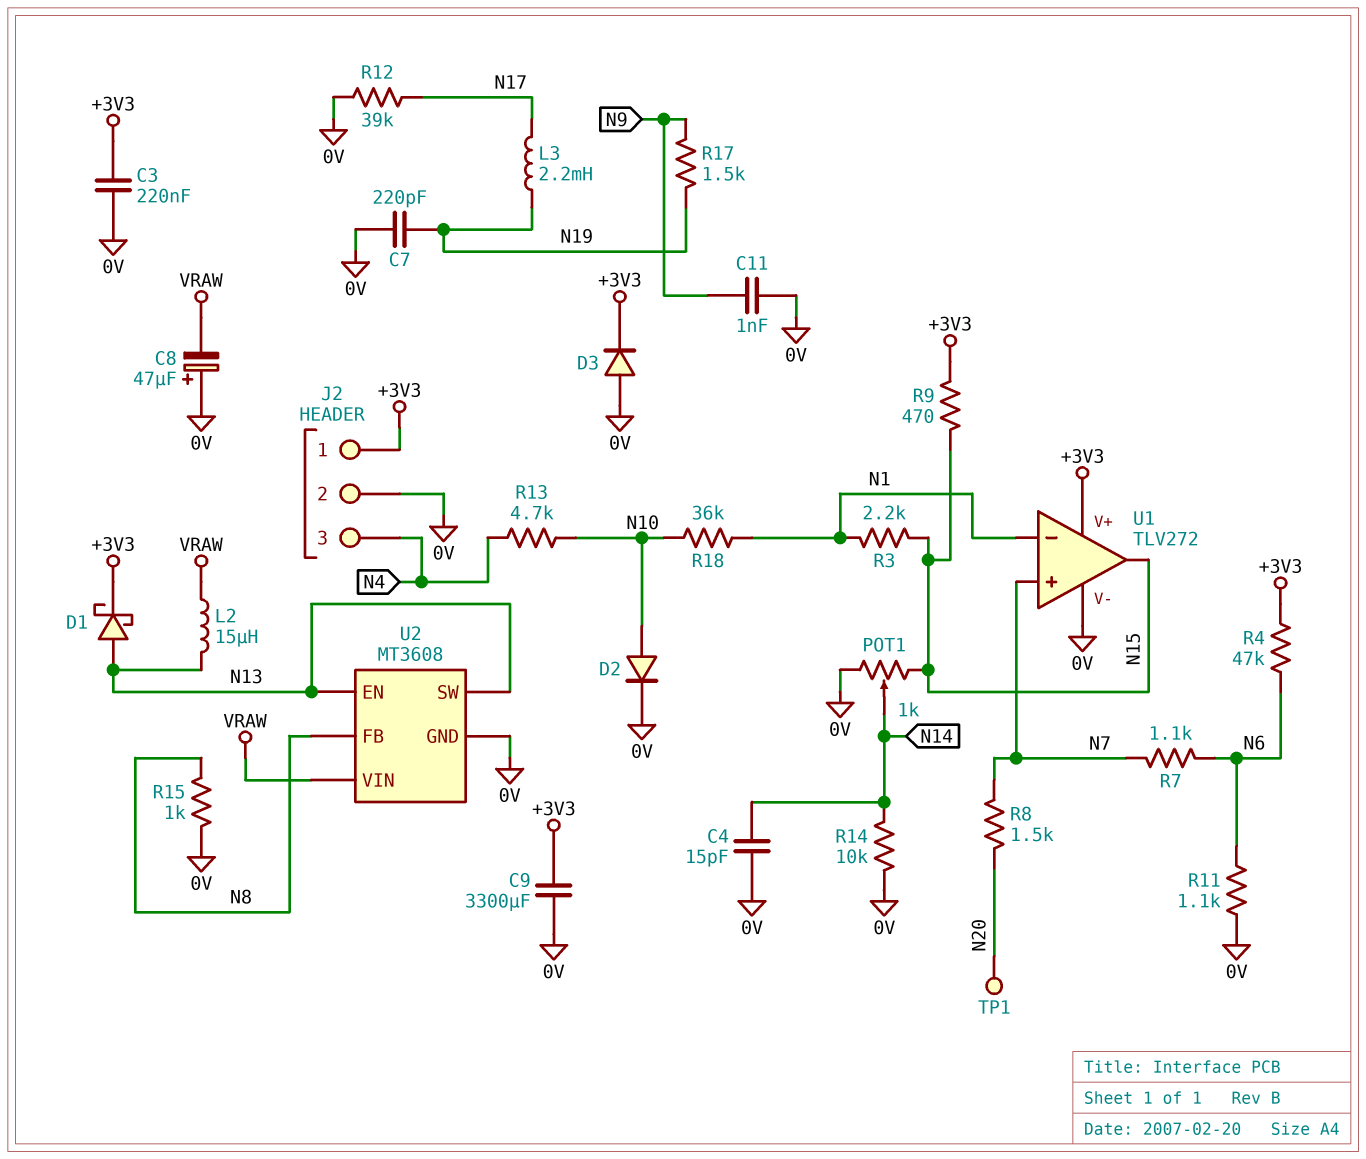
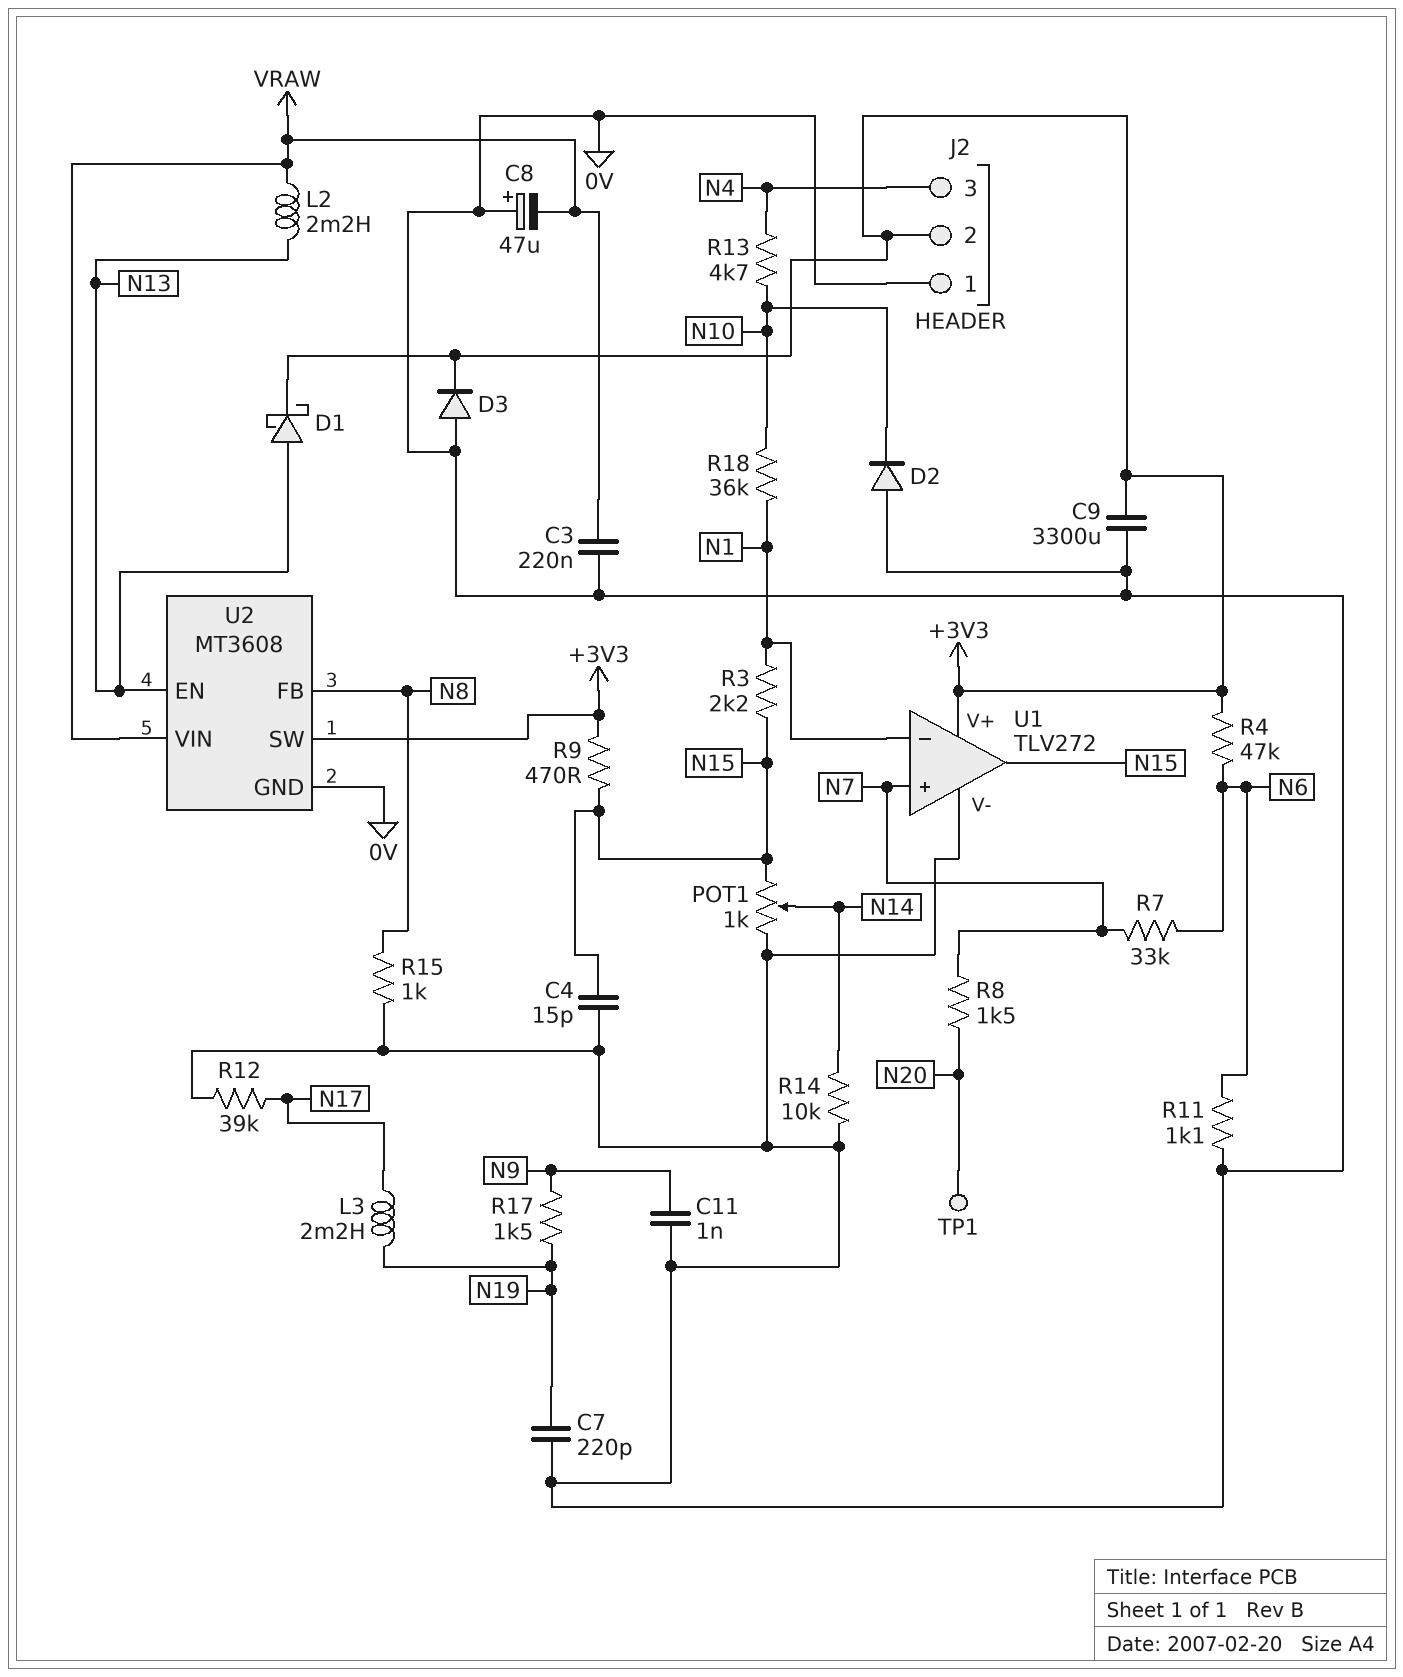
C3: 220nF (+3V3, 0V) -> 220nF (0V, VRAW)
C4: 15pF (0V, N14) -> 15pF (0V, N15)
D2: diode (A N10, K 0V) -> diode (A 0V, K N10)
J2 pin 1: +3V3 -> 0V
J2 pin 2: 0V -> +3V3
L2: 15uH (N13, VRAW) -> 2.2mH (N13, VRAW)
R7: 1.1k (N6, N7) -> 33k (N6, N7)
U2 pin SW: N13 -> +3V3

